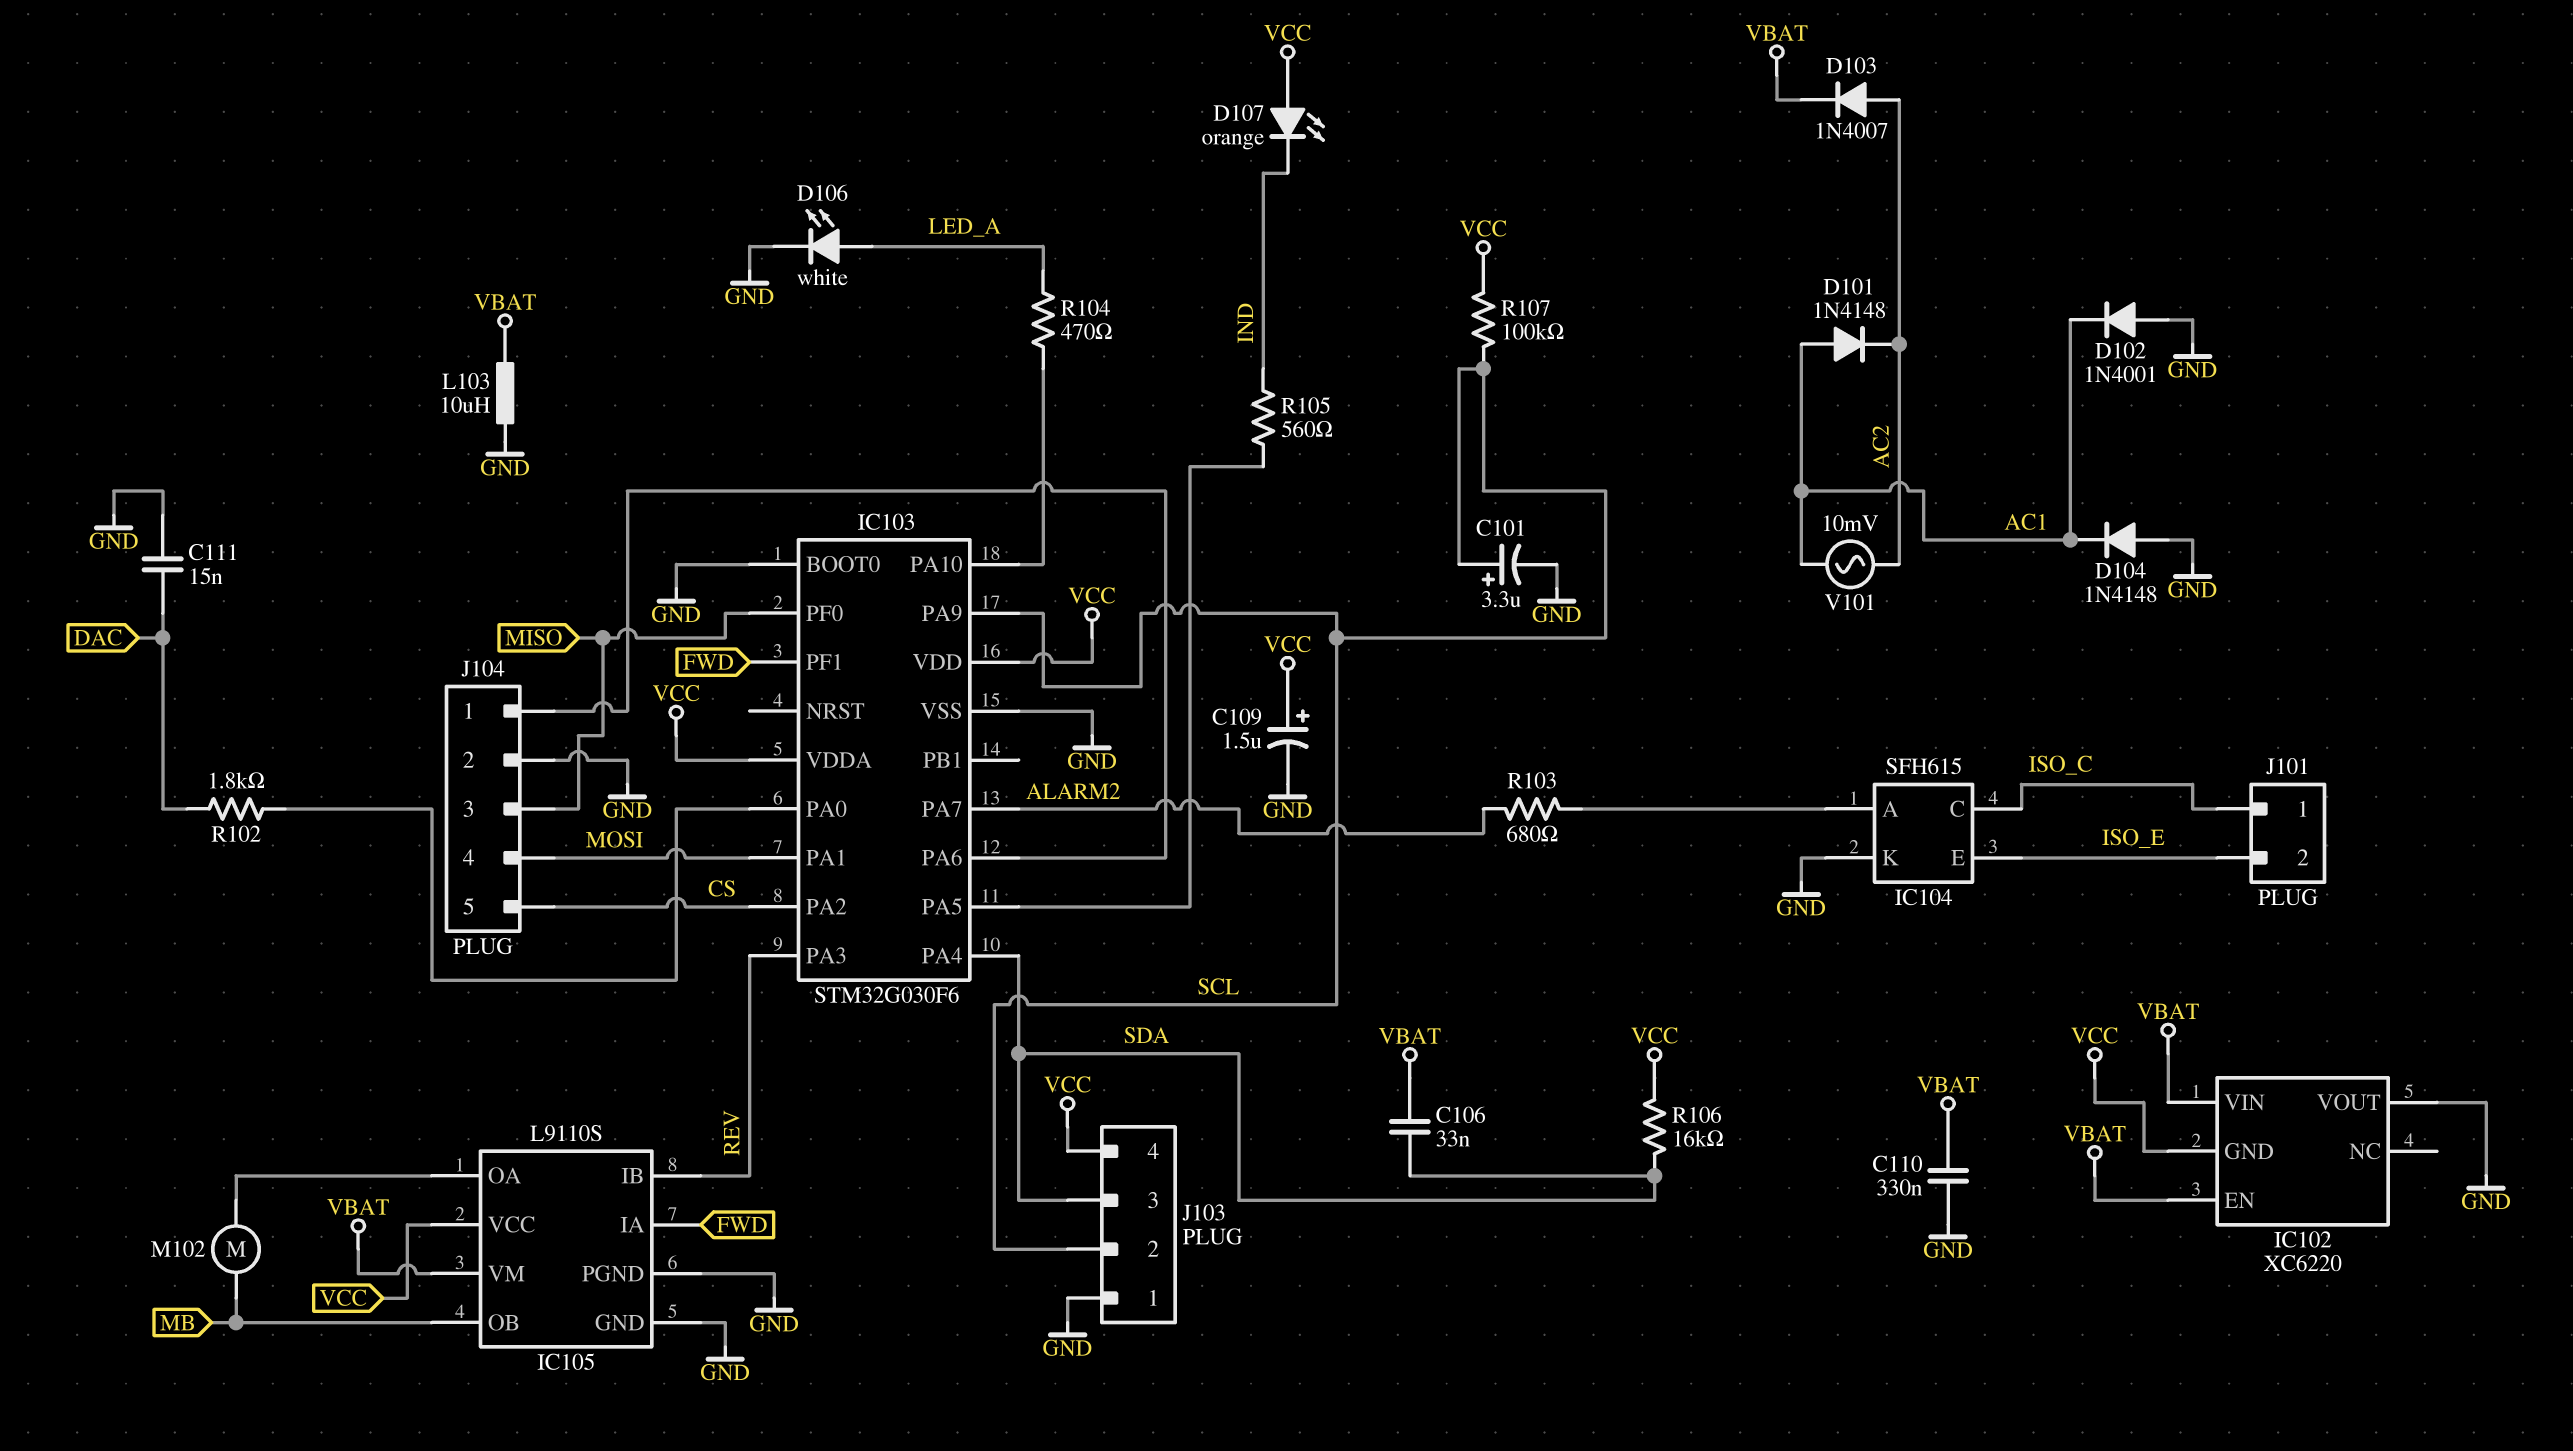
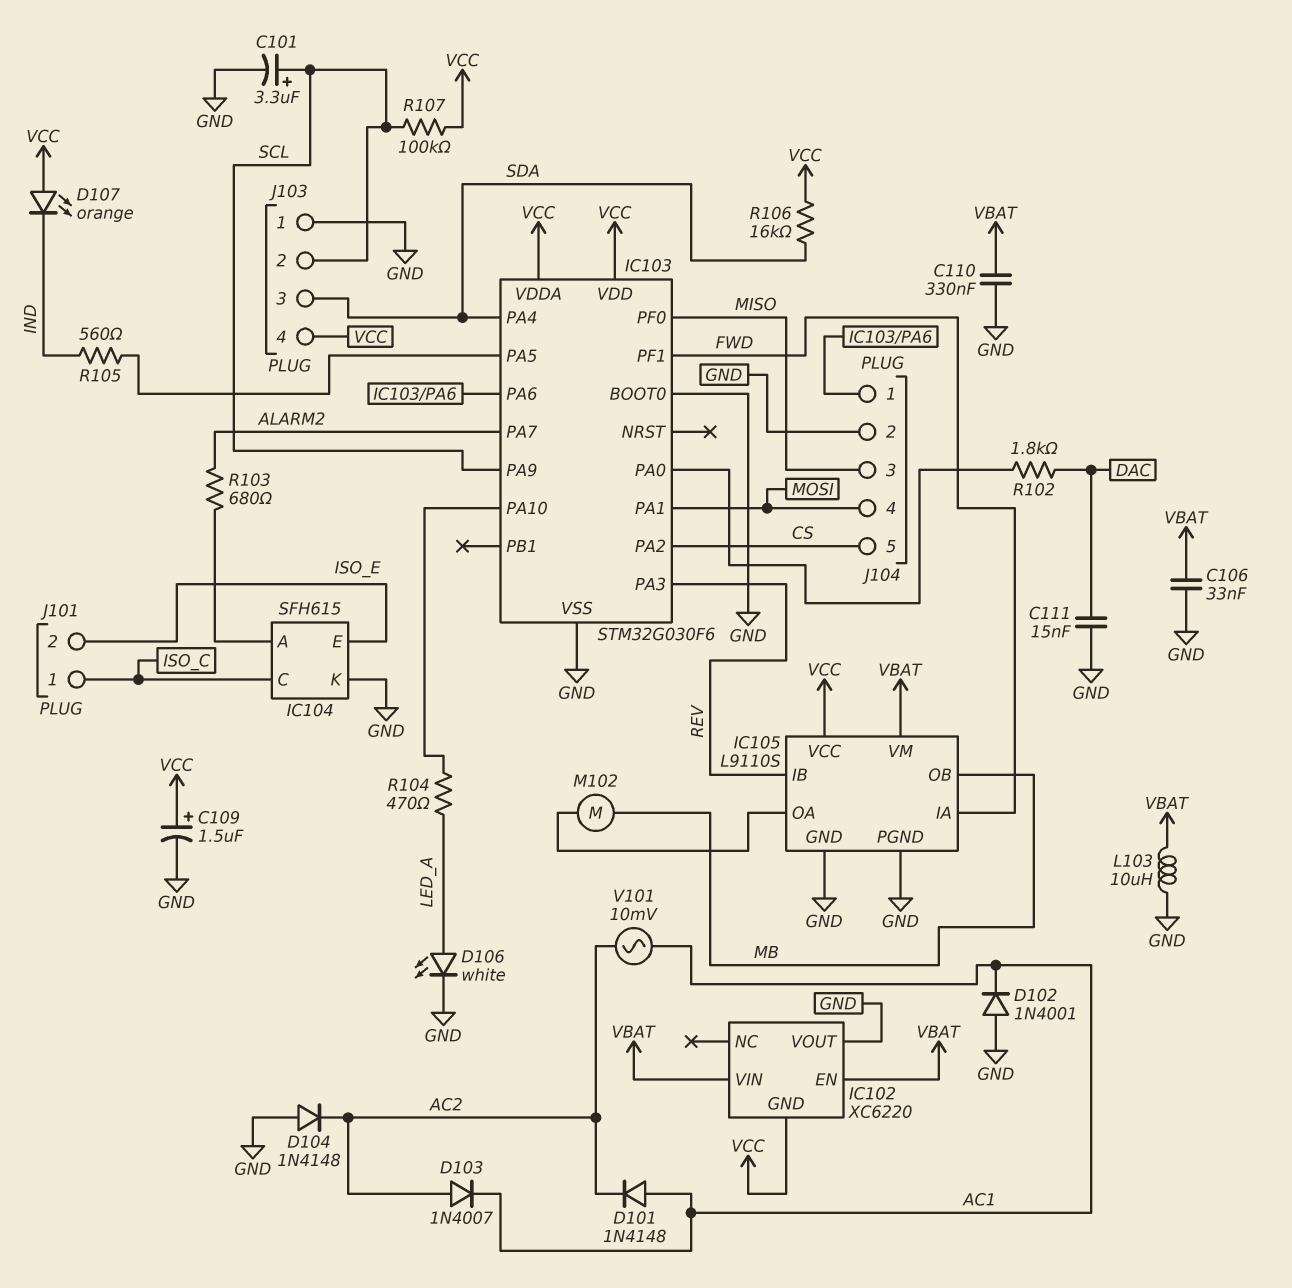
C106: 33nF (SDA, VBAT) -> 33nF (GND, VBAT)
D103: diode 1N4007 (A AC2, K VBAT) -> diode 1N4007 (A AC2, K AC1)
D104: diode 1N4148 (A GND, K AC1) -> diode 1N4148 (A GND, K AC2)

